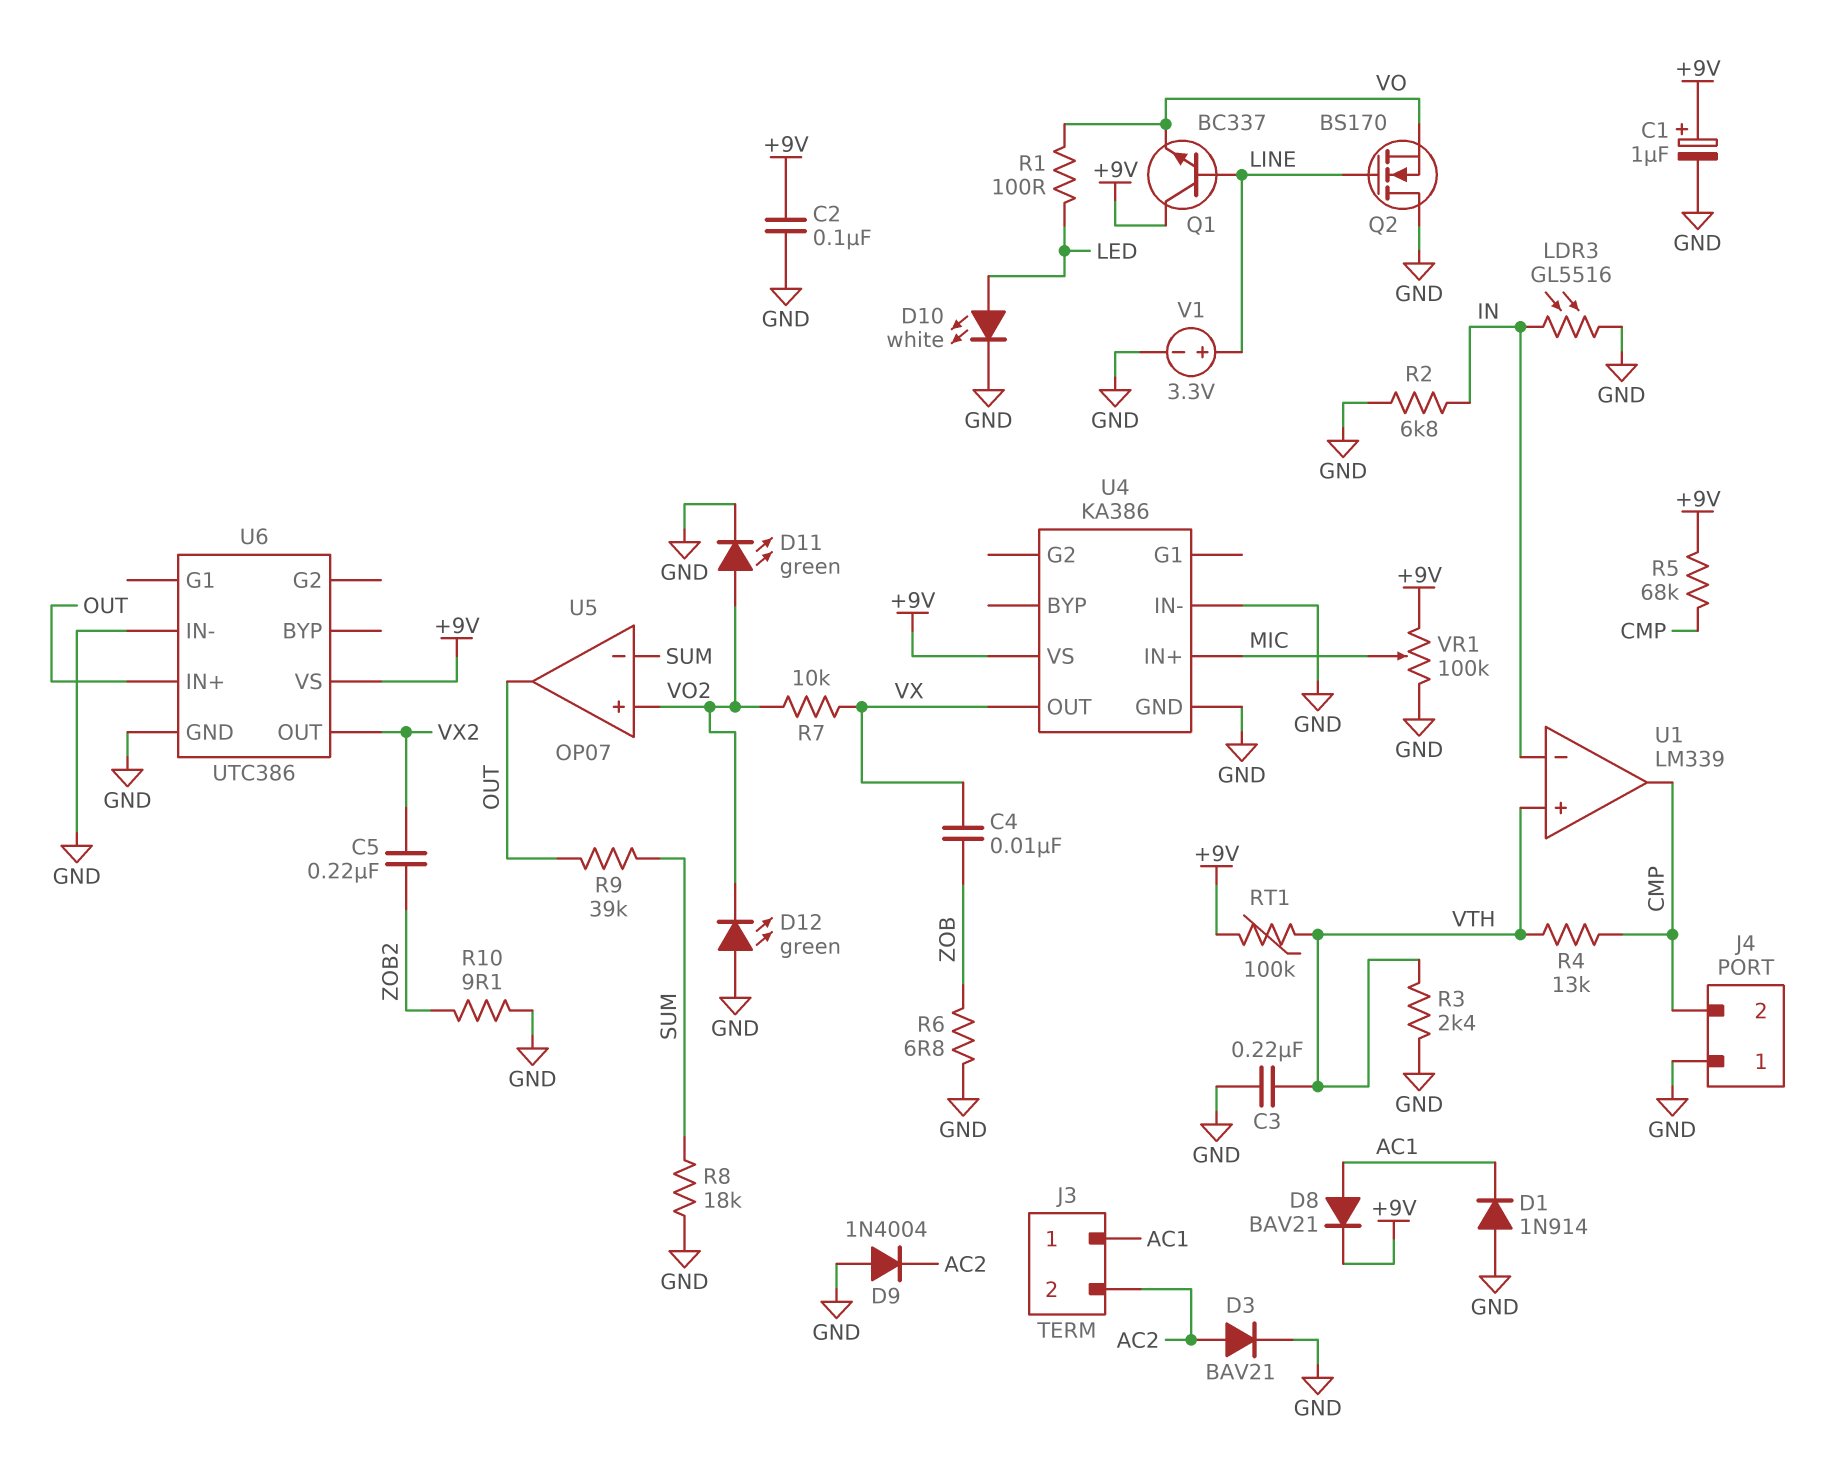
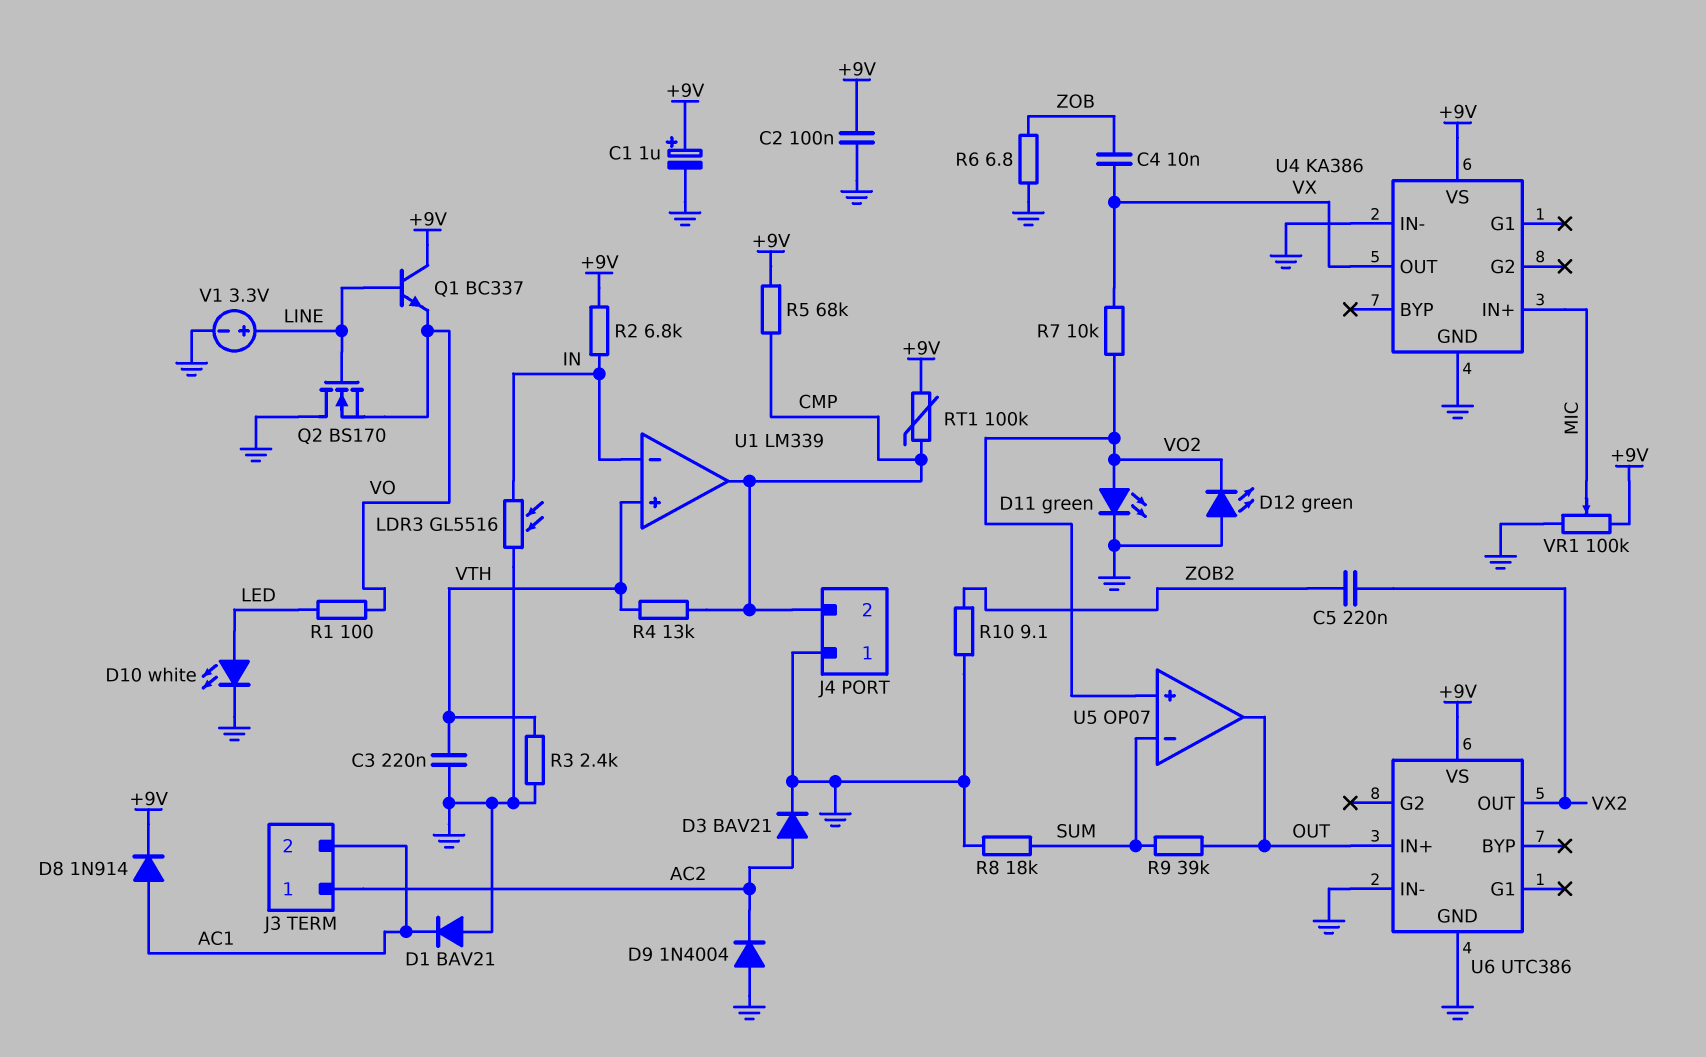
D1: diode 1N914 (A GND, K AC1) -> diode BAV21 (A GND, K AC1)
D8: diode BAV21 (A AC1, K +9V) -> diode 1N914 (A AC1, K +9V)
J3 pin 1: AC1 -> AC2
J3 pin 2: AC2 -> AC1
R2: 6.8k (GND, IN) -> 6.8k (+9V, IN)
RT1: 100k (+9V, VTH) -> 100k (+9V, CMP)

